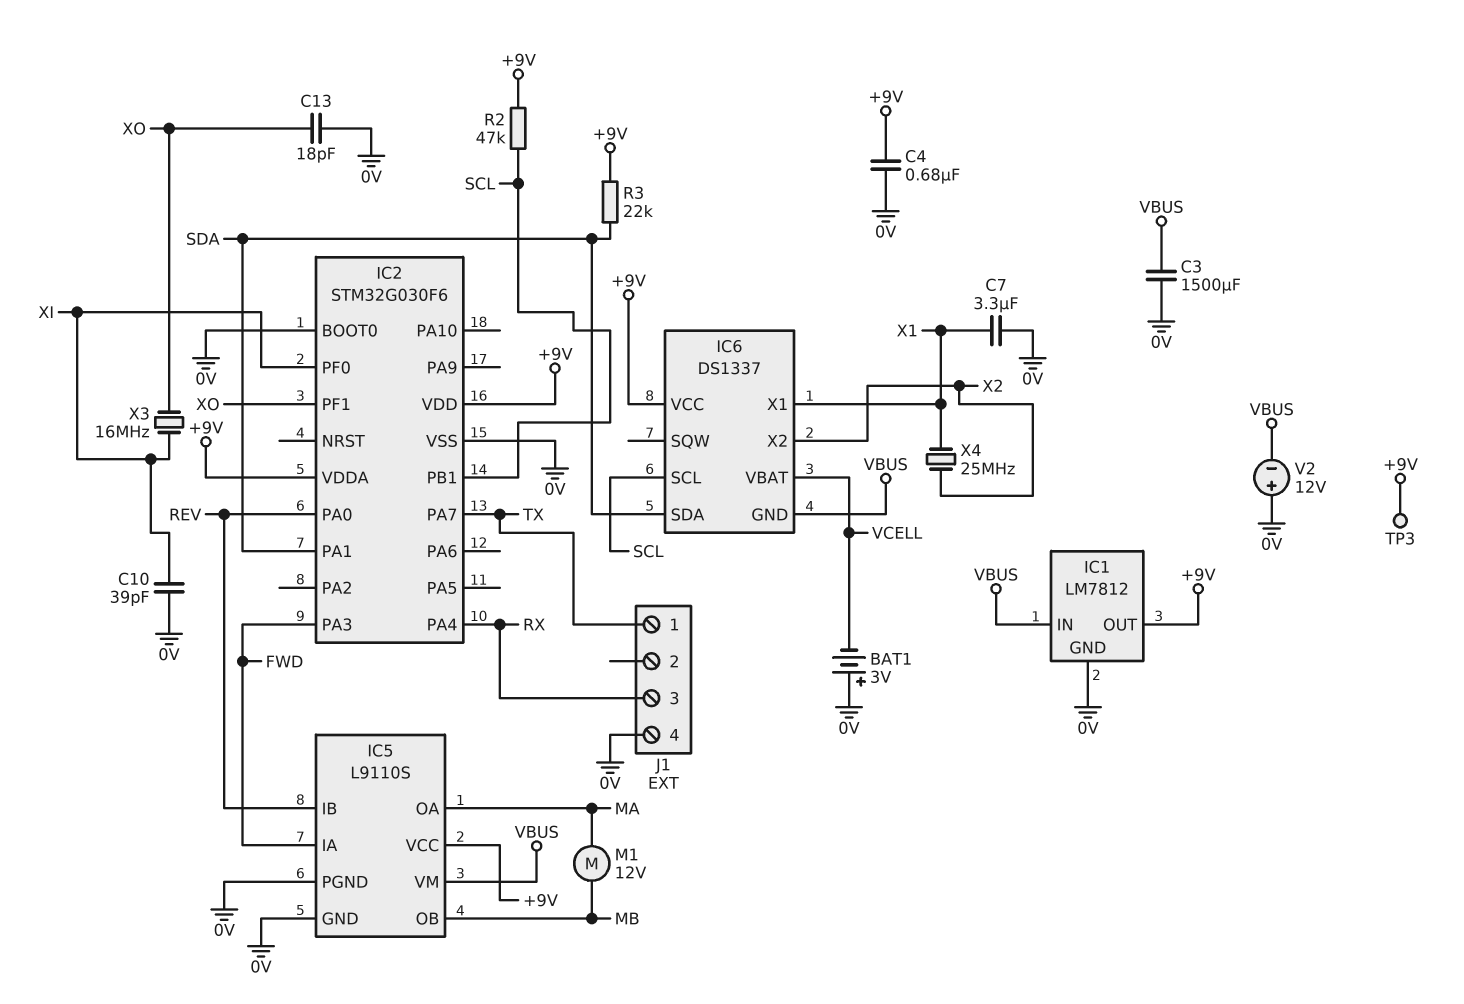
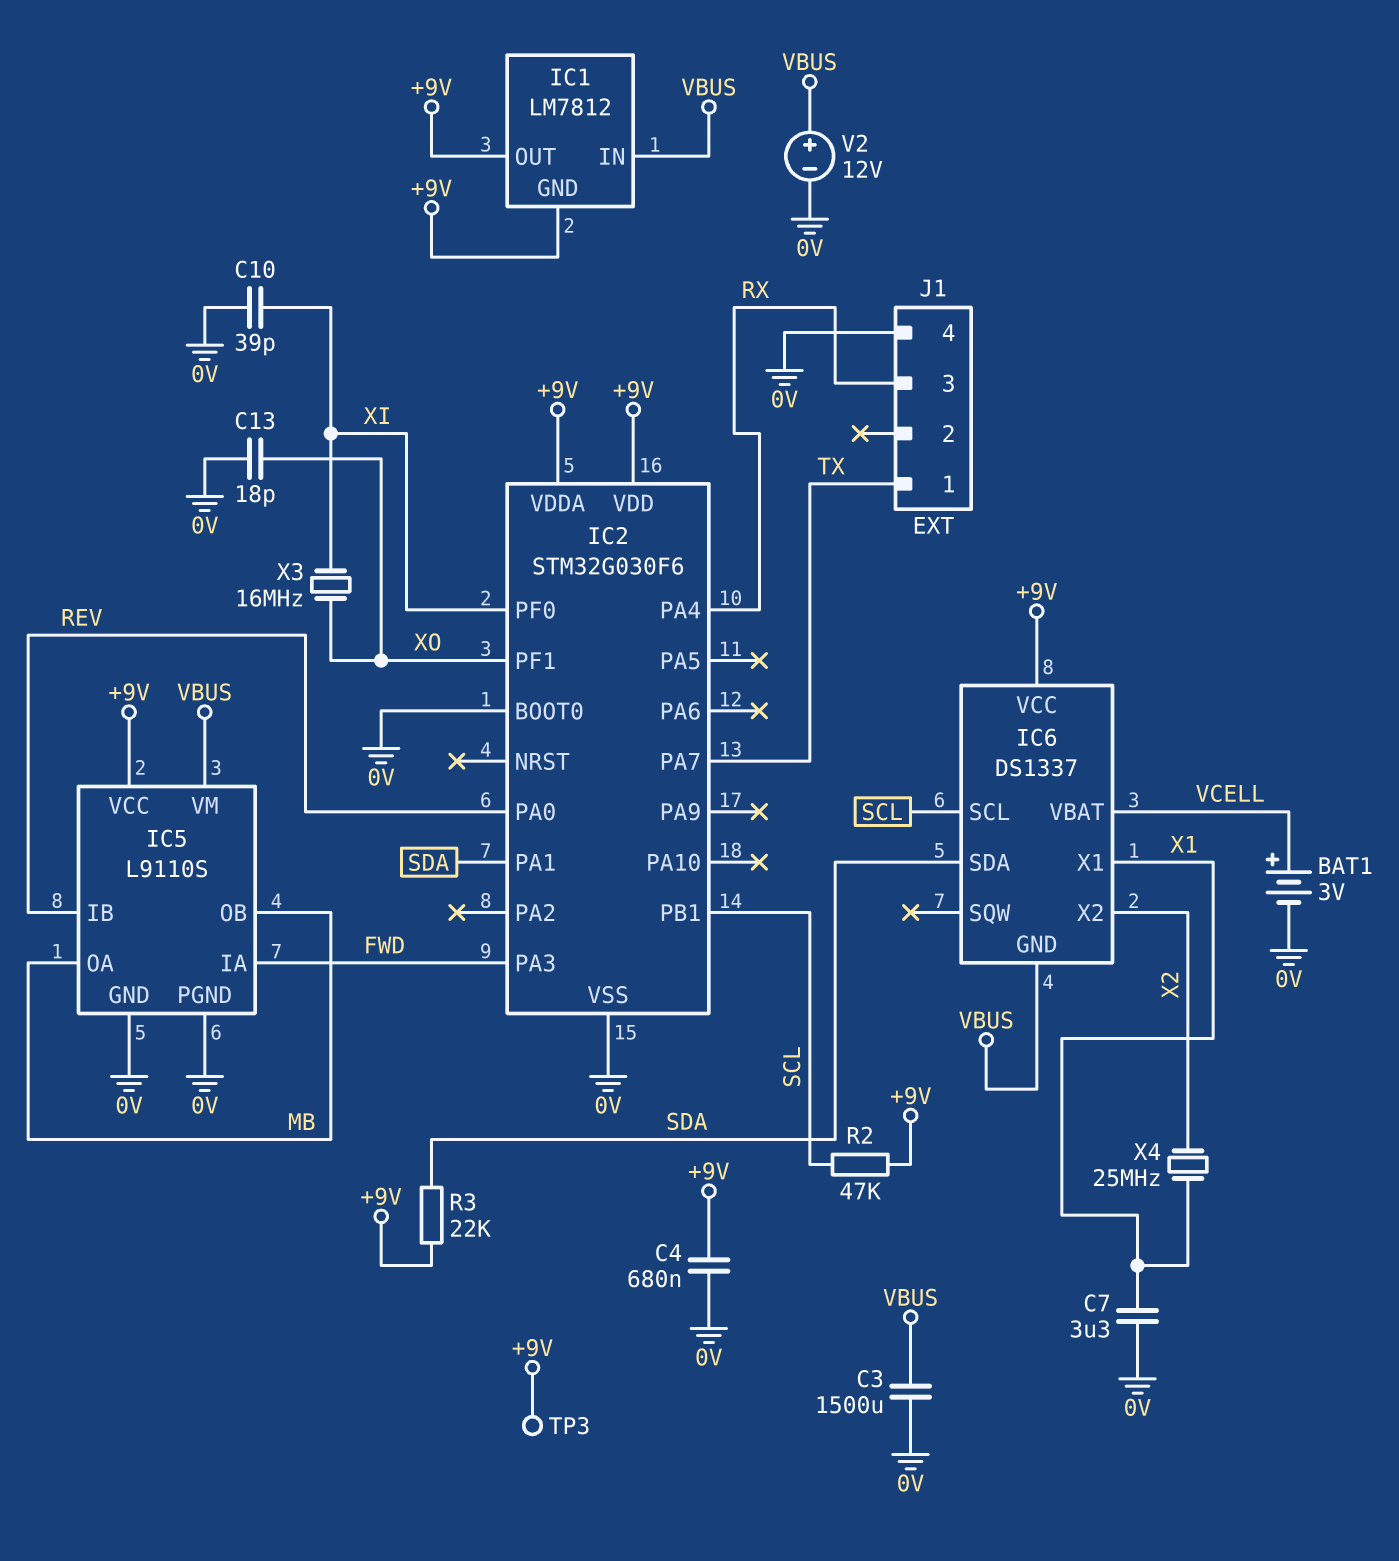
BAT1: 3V (plus 0V, minus VCELL) -> 3V (plus VCELL, minus 0V)
IC1 pin GND: 0V -> +9V
IC5 pin OA: MA -> MB
M1: motor 12V (MA, MB) -> none
V2: 12V (plus 0V, minus VBUS) -> 12V (plus VBUS, minus 0V)

